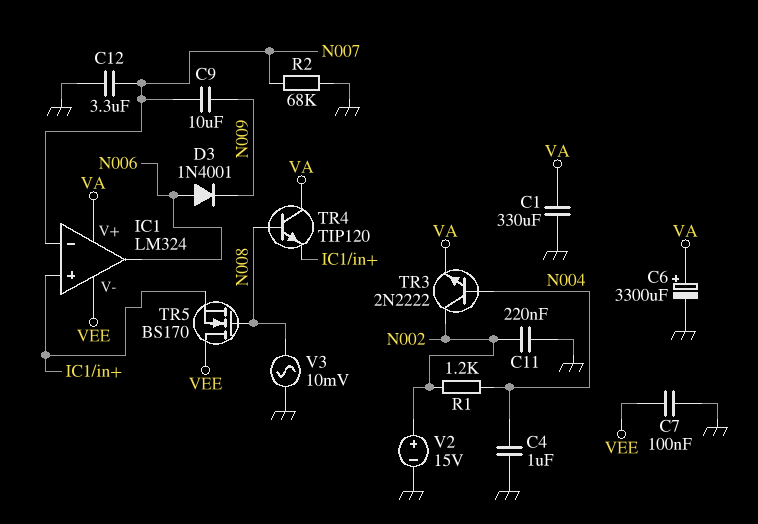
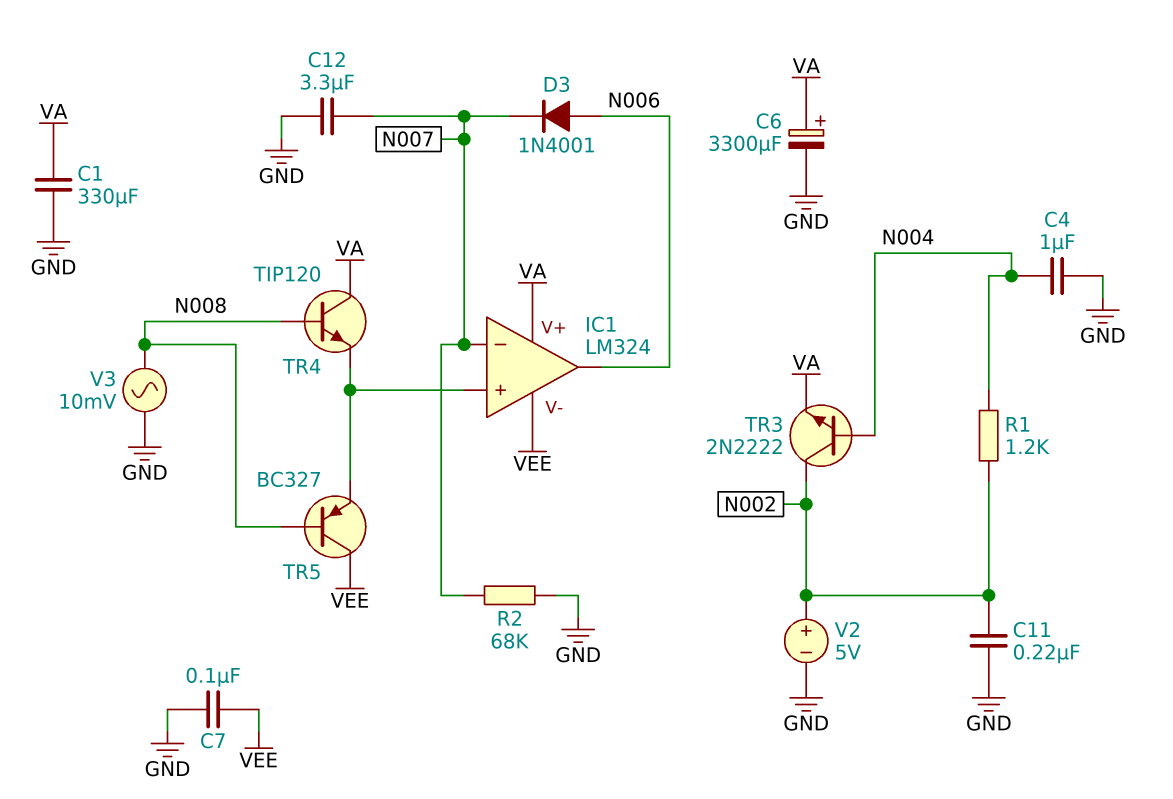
C9: 10uF (N007, N009) -> none
D3: diode 1N4001 (A N006, K N009) -> diode 1N4001 (A N006, K N007)
TR5: NMOS BS170 (G N008, D VEE, S IC1/in+) -> PNP BC327 (B N008, C VEE, E IC1/in+)
V2: 15V (plus N002, minus GND) -> 5V (plus N002, minus GND)

